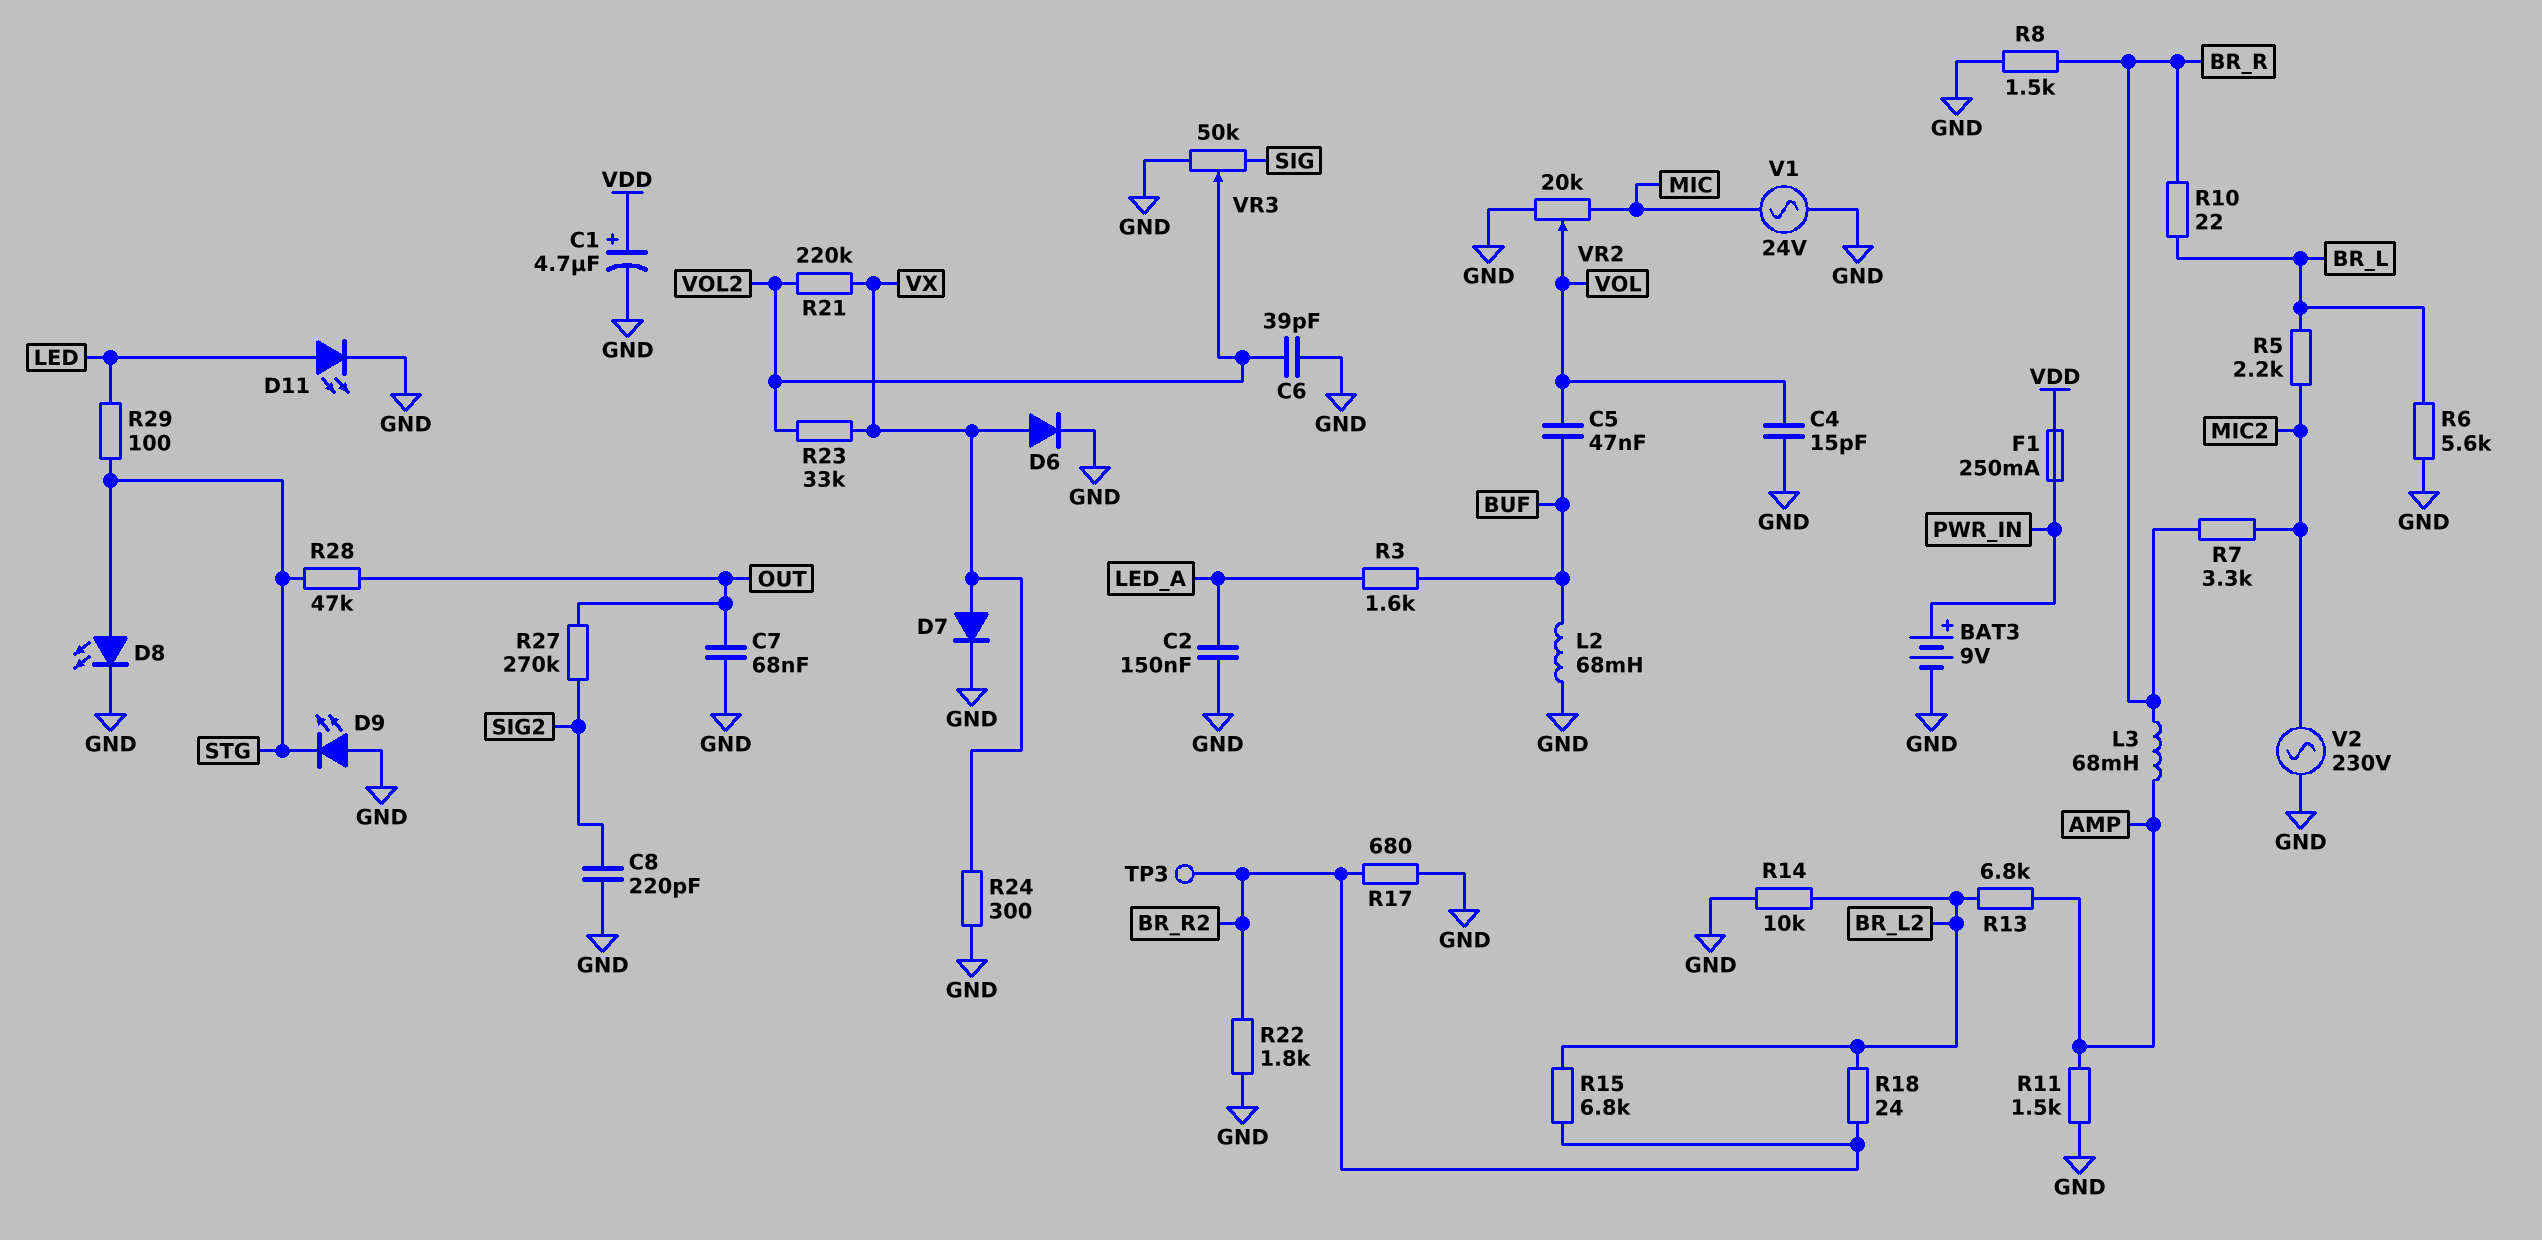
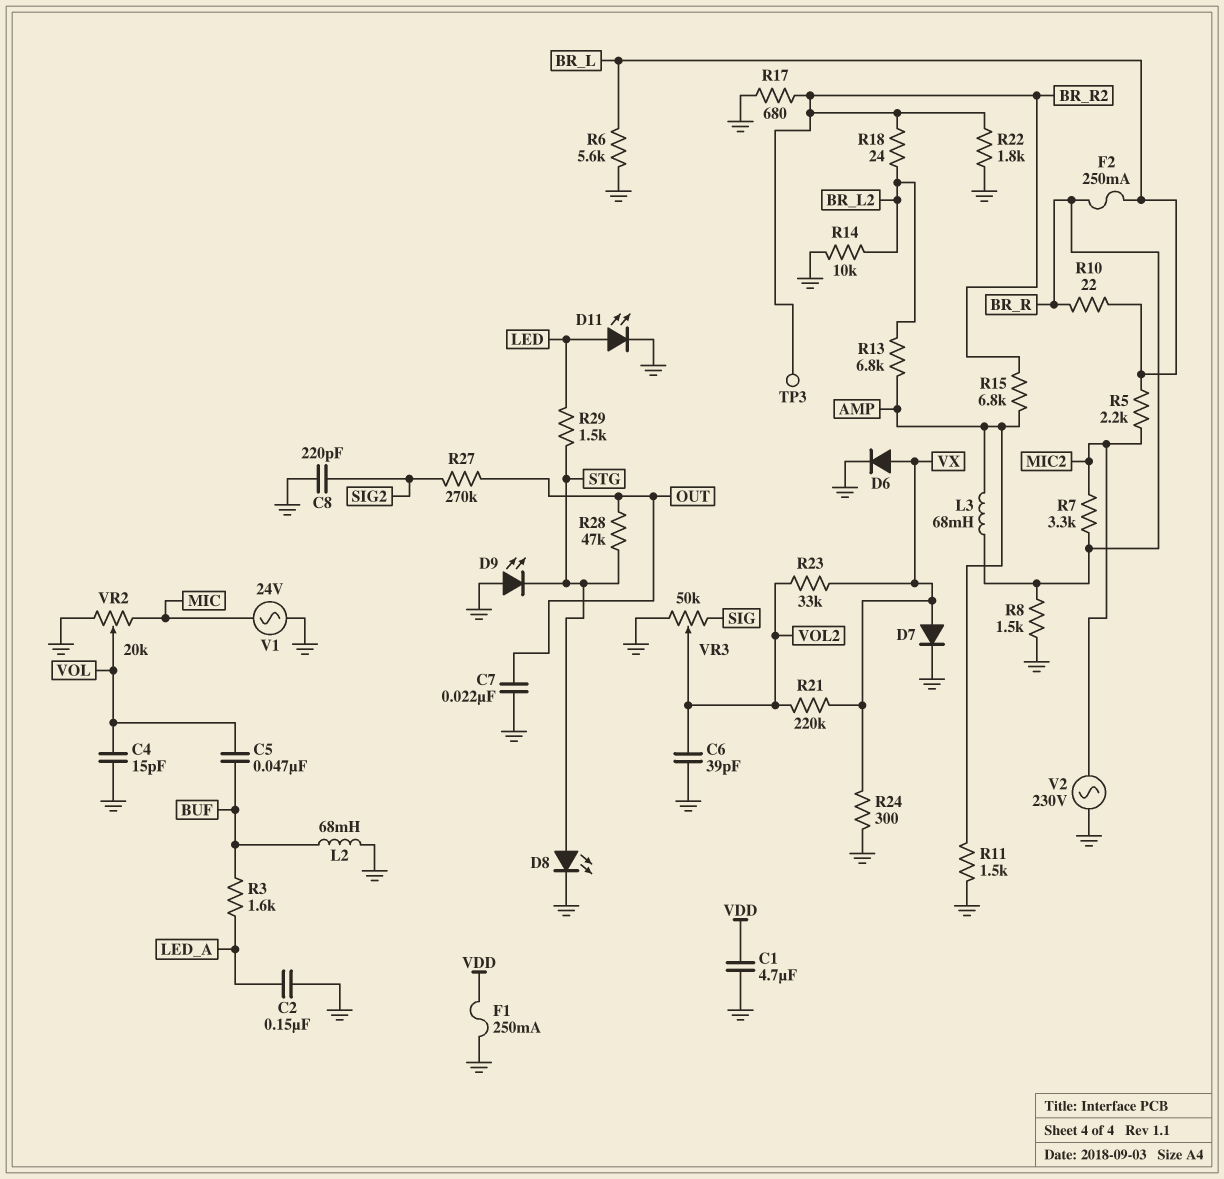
BAT3: 9V (plus PWR_IN, minus GND) -> none
C1: 4.7uF (plus VDD, minus GND) -> 4.7uF (GND, VDD)
C7: 68nF (GND, OUT) -> 22nF (GND, OUT)
F1: 250mA (PWR_IN, VDD) -> 250mA (GND, VDD)
F2: none -> 250mA (BR_L, BR_R)
R15: 6.8k (BR_L2, BR_R2) -> 6.8k (AMP, BR_R2)
R29: 100 (LED, STG) -> 1.5k (LED, STG)

